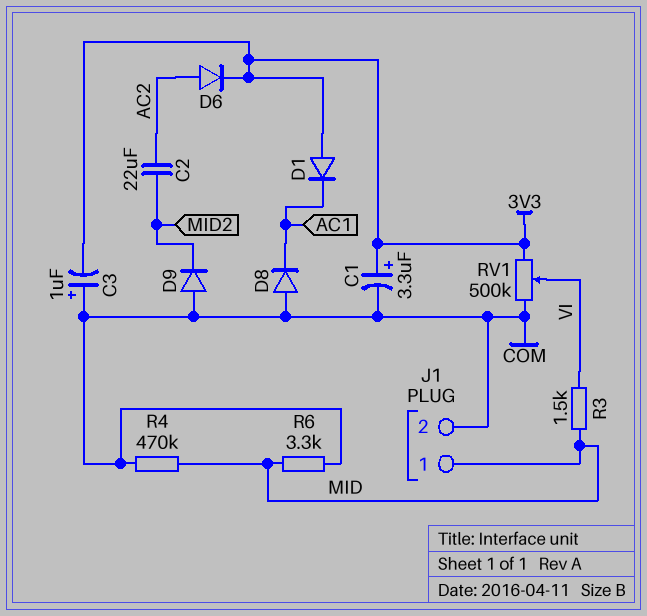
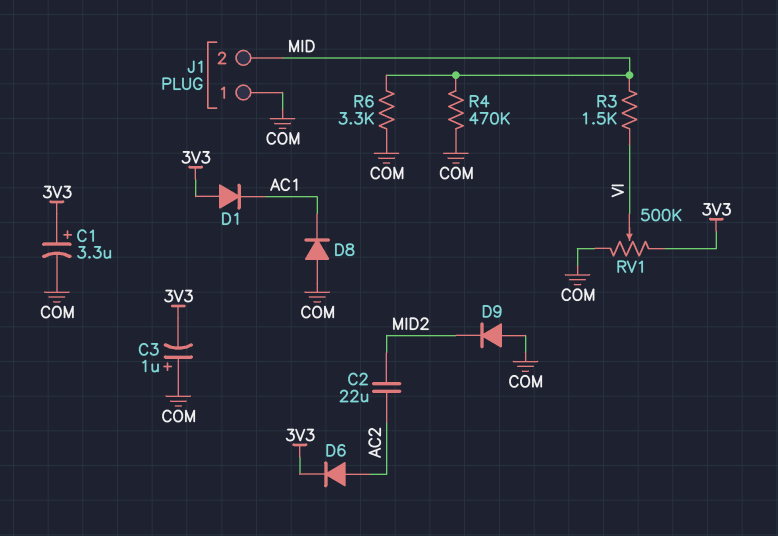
J1 pin 1: MID -> COM
J1 pin 2: COM -> MID

